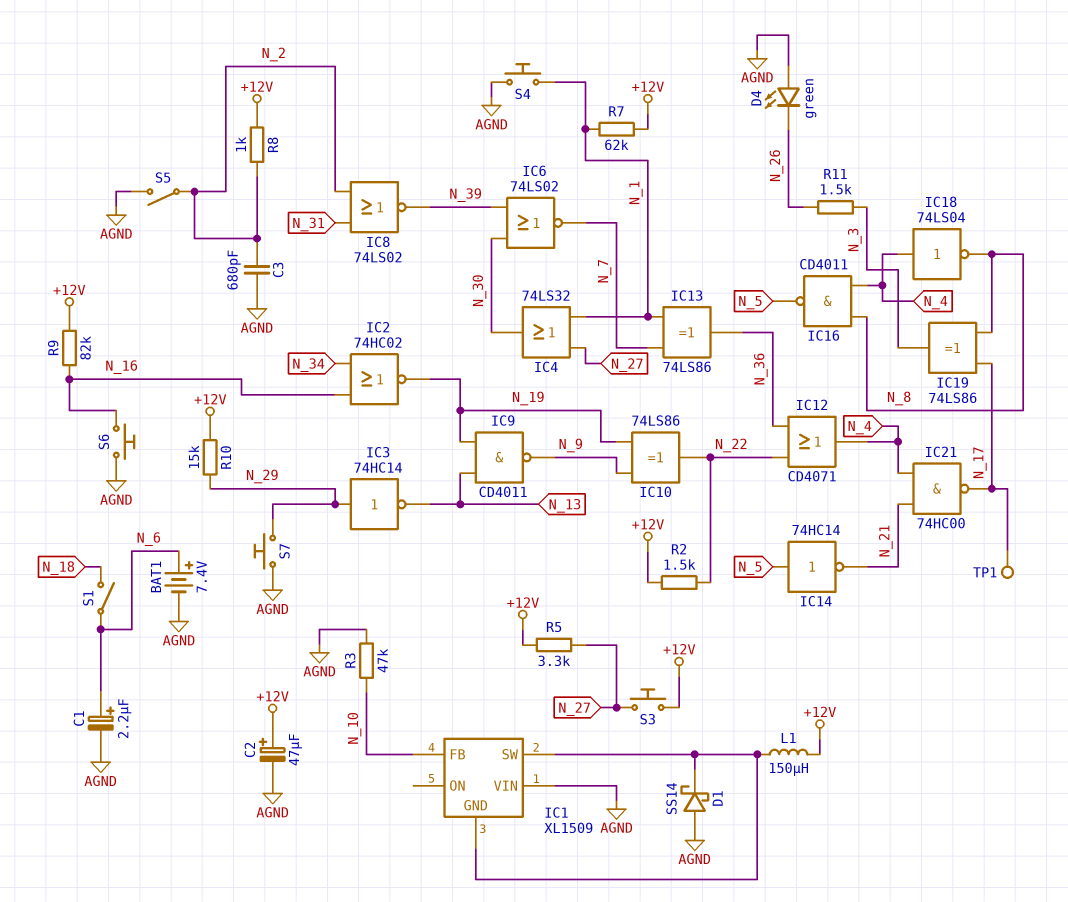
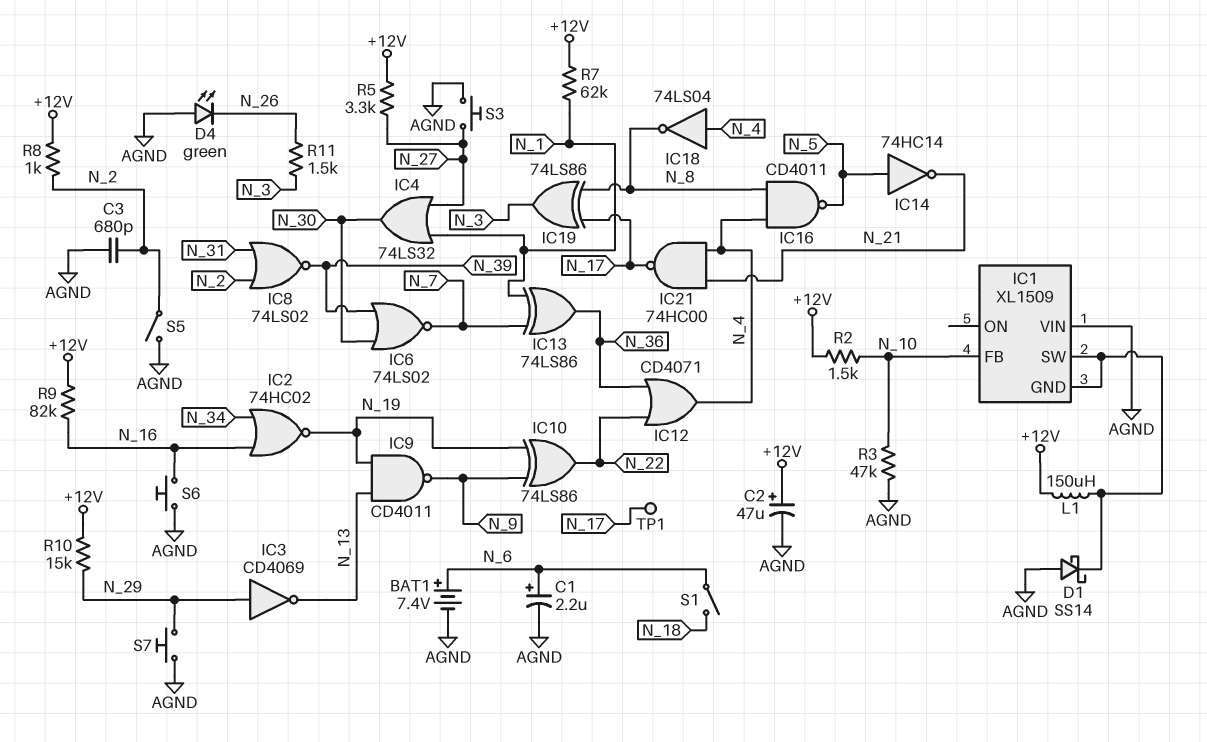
IC3: NOT 74HC14 (in N_29, out N_13) -> NOT CD4069 (in N_29, out N_13)
R2: 1.5k (+12V, N_22) -> 1.5k (+12V, N_10)
S3: button (+12V, N_27) -> button (AGND, N_27)
S4: button (AGND, N_1) -> none

